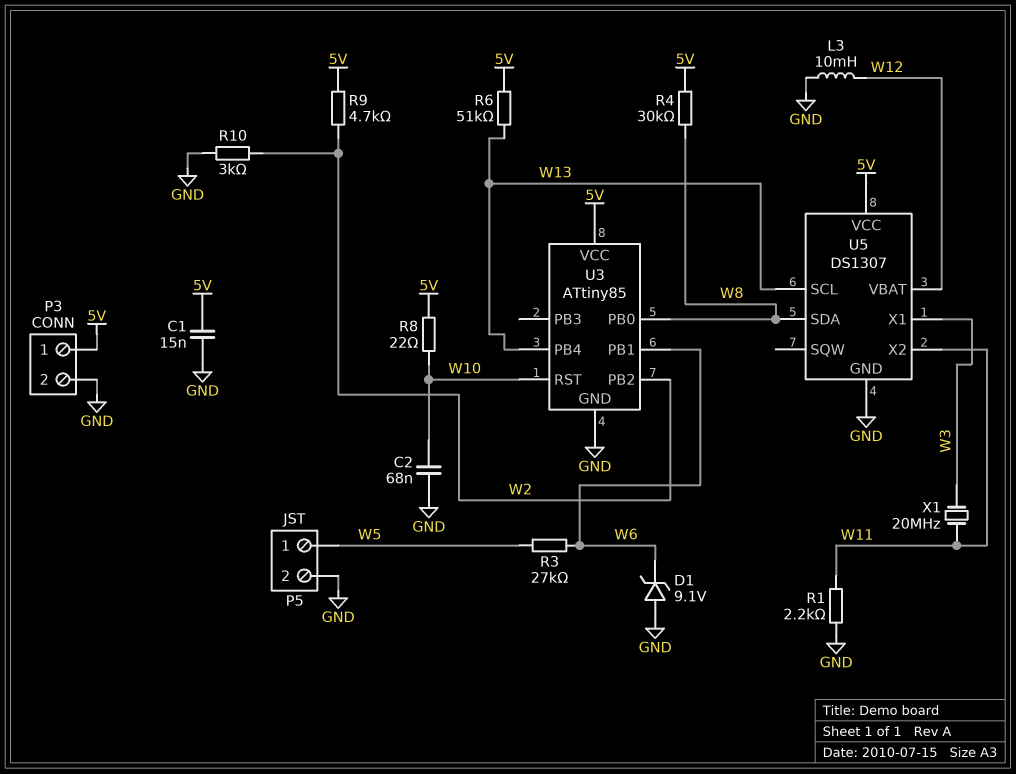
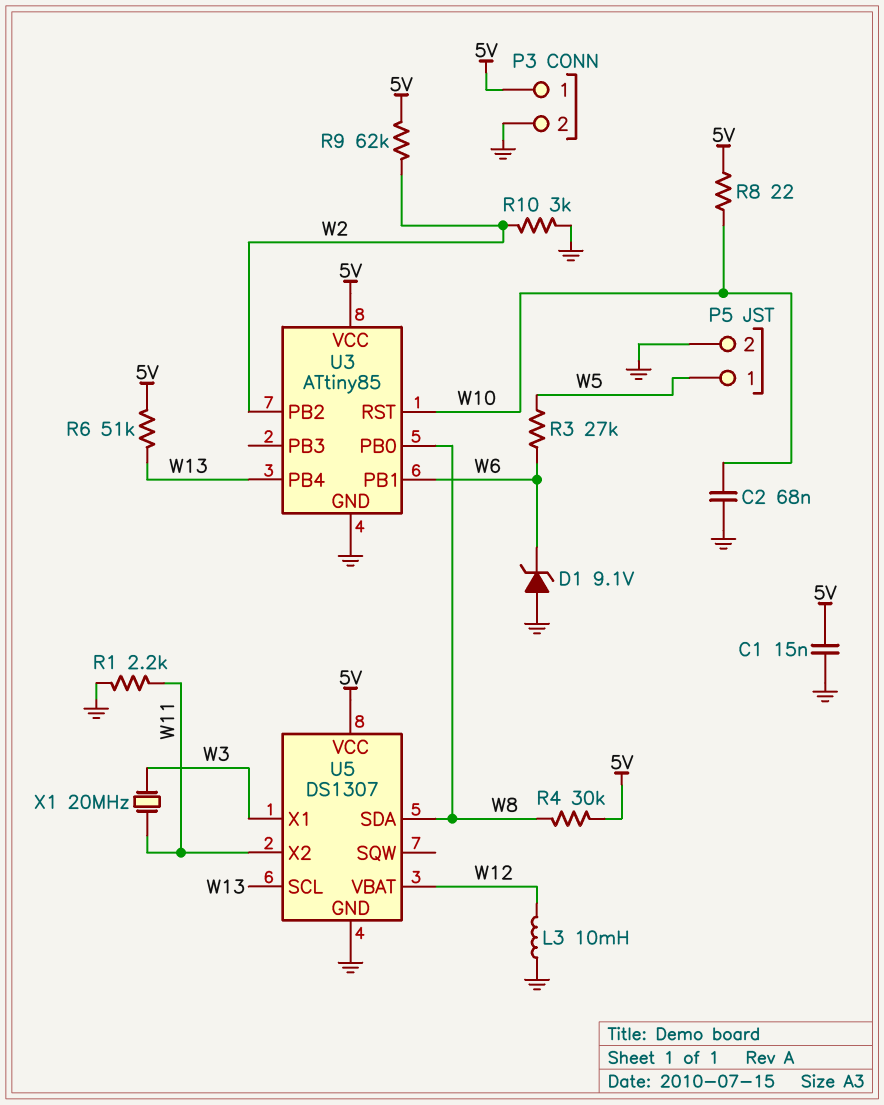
R9: 4.7k (5V, W2) -> 62k (5V, W2)

